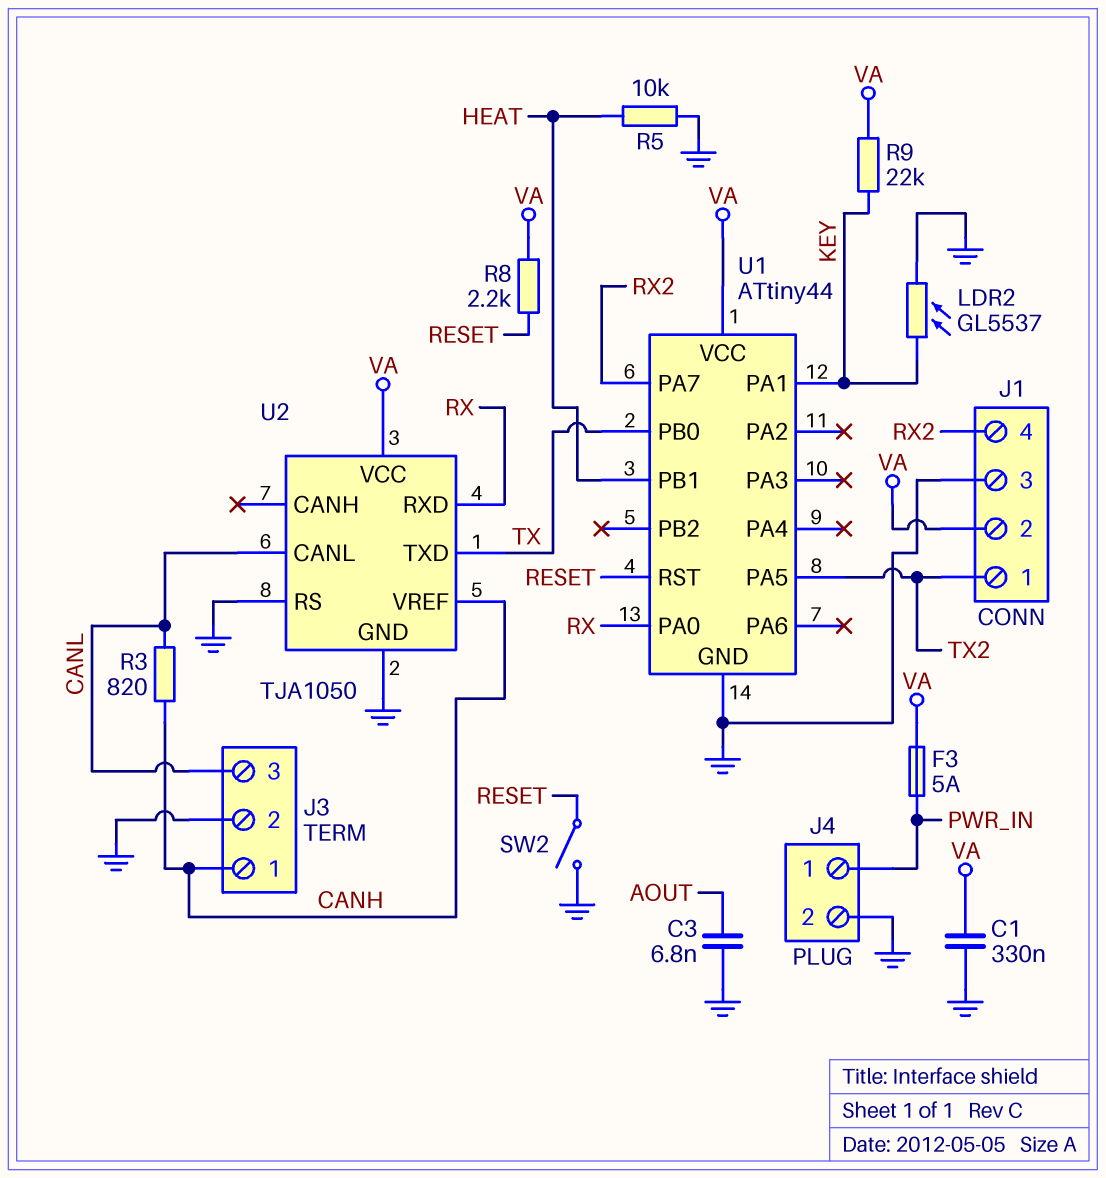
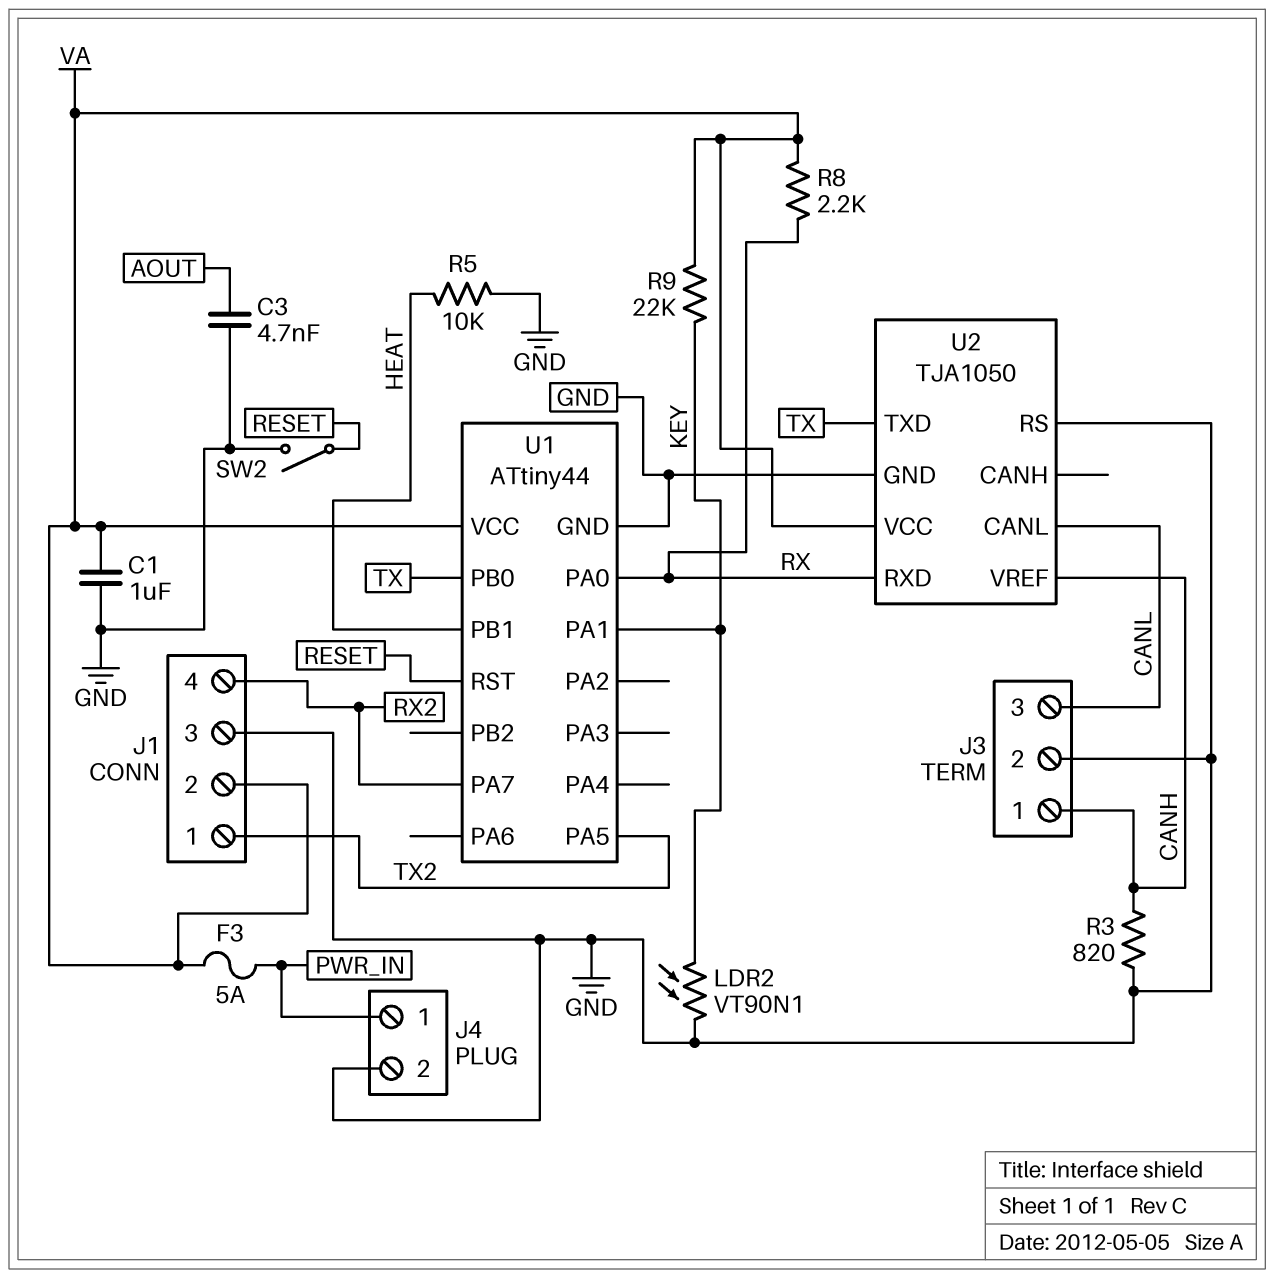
C1: 330nF (GND, VA) -> 1uF (GND, VA)
C3: 6.8nF (AOUT, GND) -> 4.7nF (AOUT, GND)
LDR2: GL5537 (GND, KEY) -> VT90N1 (GND, KEY)
R3: 820 (CANH, CANL) -> 820 (CANH, GND)
R8: 2.2k (RESET, VA) -> 2.2k (RX, VA)

